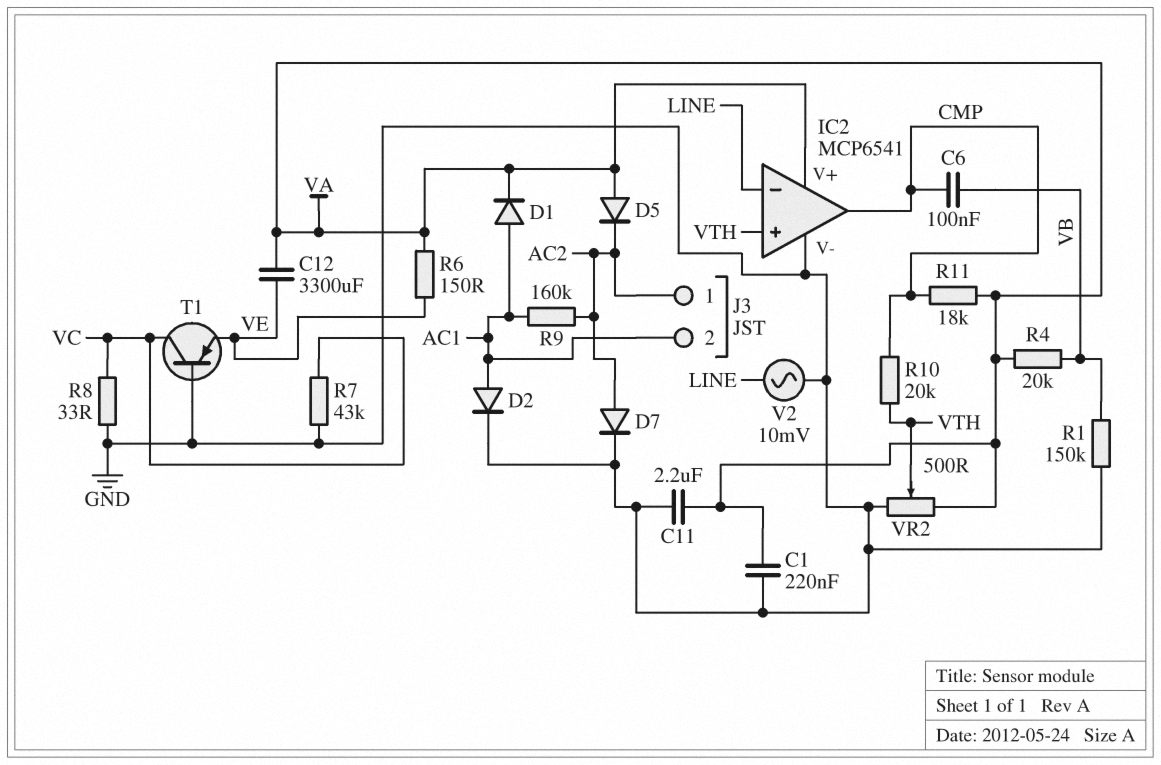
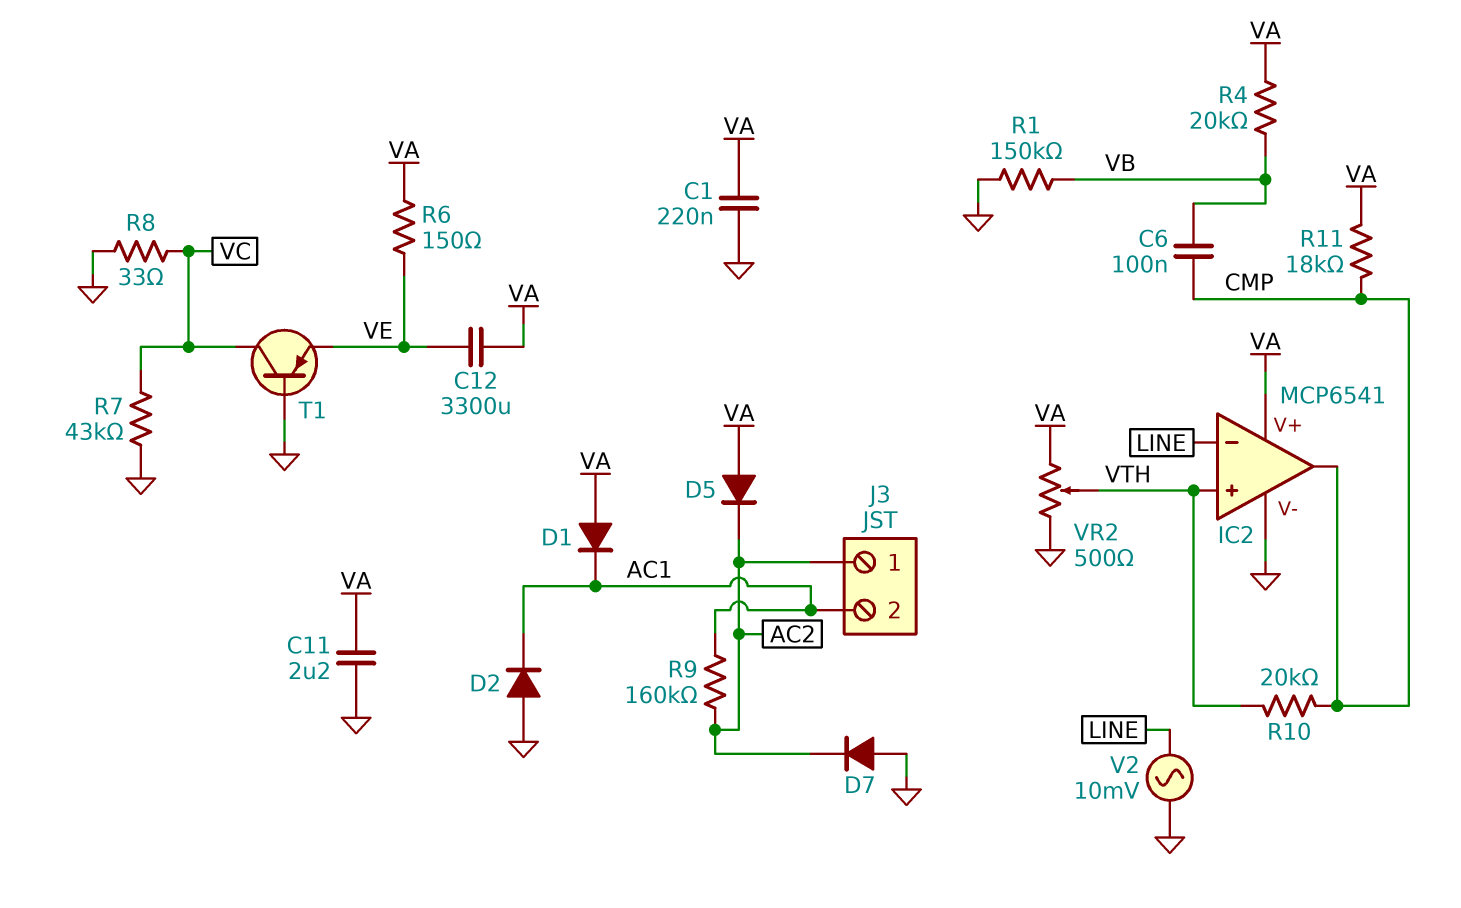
D1: diode (A AC1, K VA) -> diode (A VA, K AC1)
D2: diode (A AC1, K GND) -> diode (A GND, K AC1)
D7: diode (A AC2, K GND) -> diode (A GND, K AC2)

